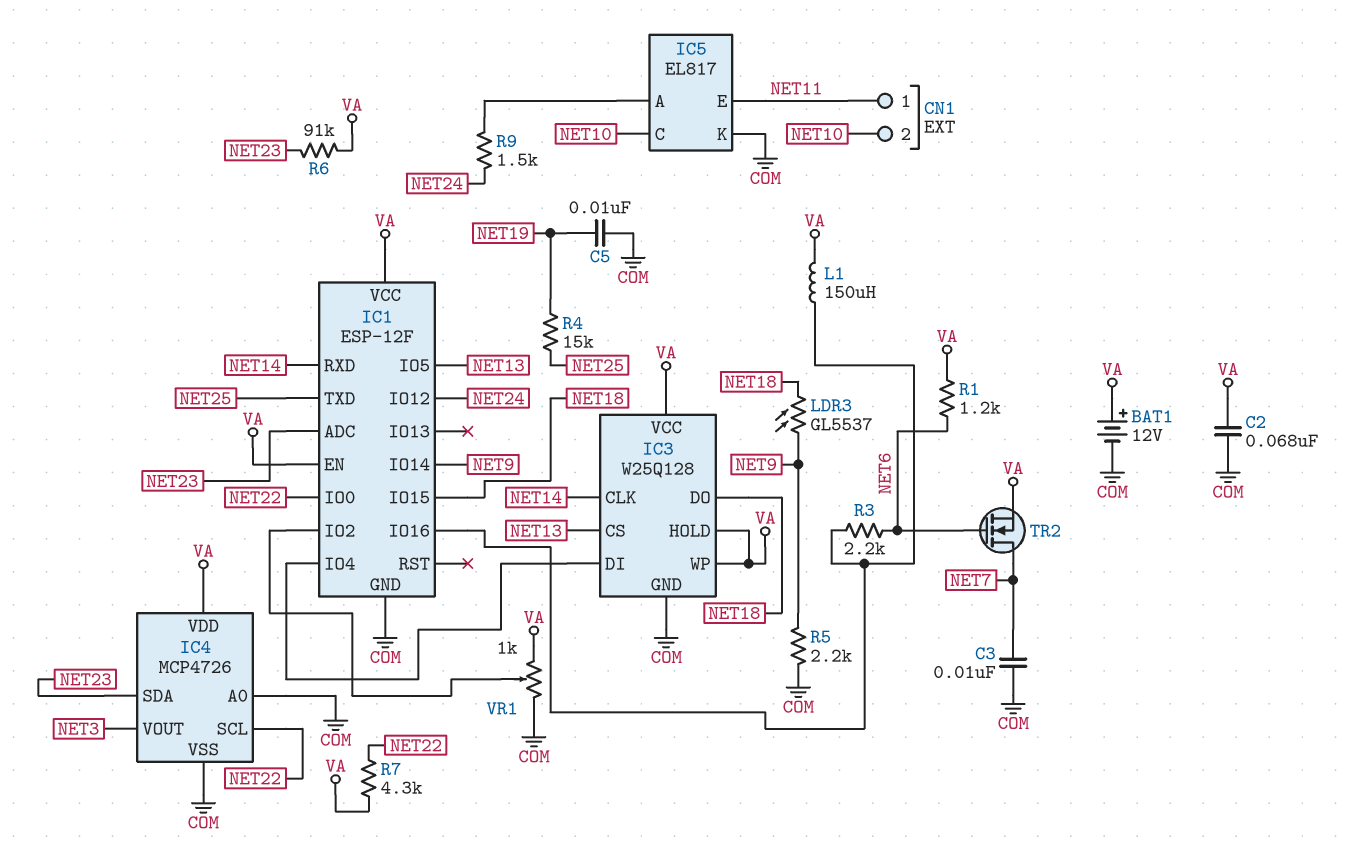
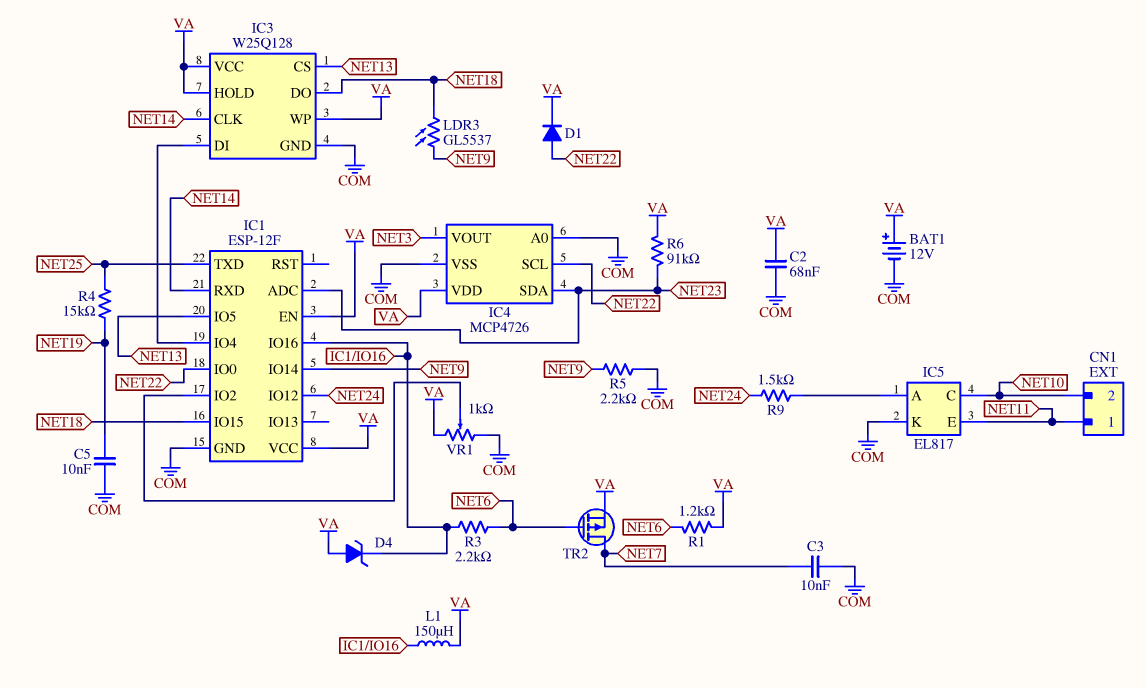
D1: none -> diode (A NET22, K VA)
D4: none -> zener (A VA, K IC1/IO16)
R7: 4.3k (NET22, VA) -> none
TR2: NMOS (G NET6, D NET7, S VA) -> PMOS (G NET6, D NET7, S VA)

